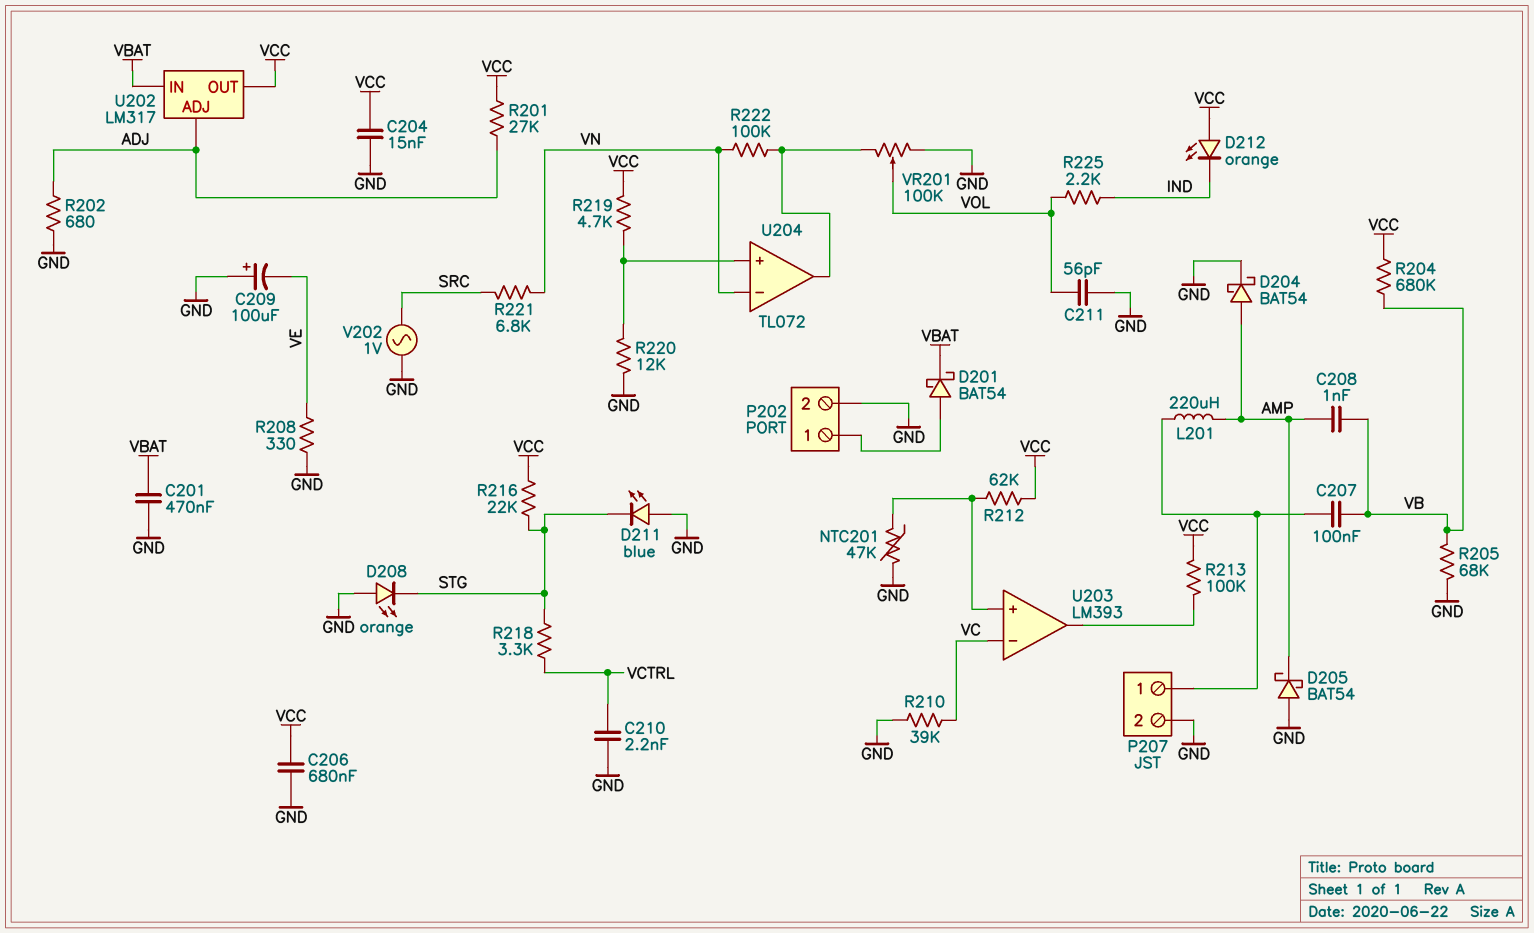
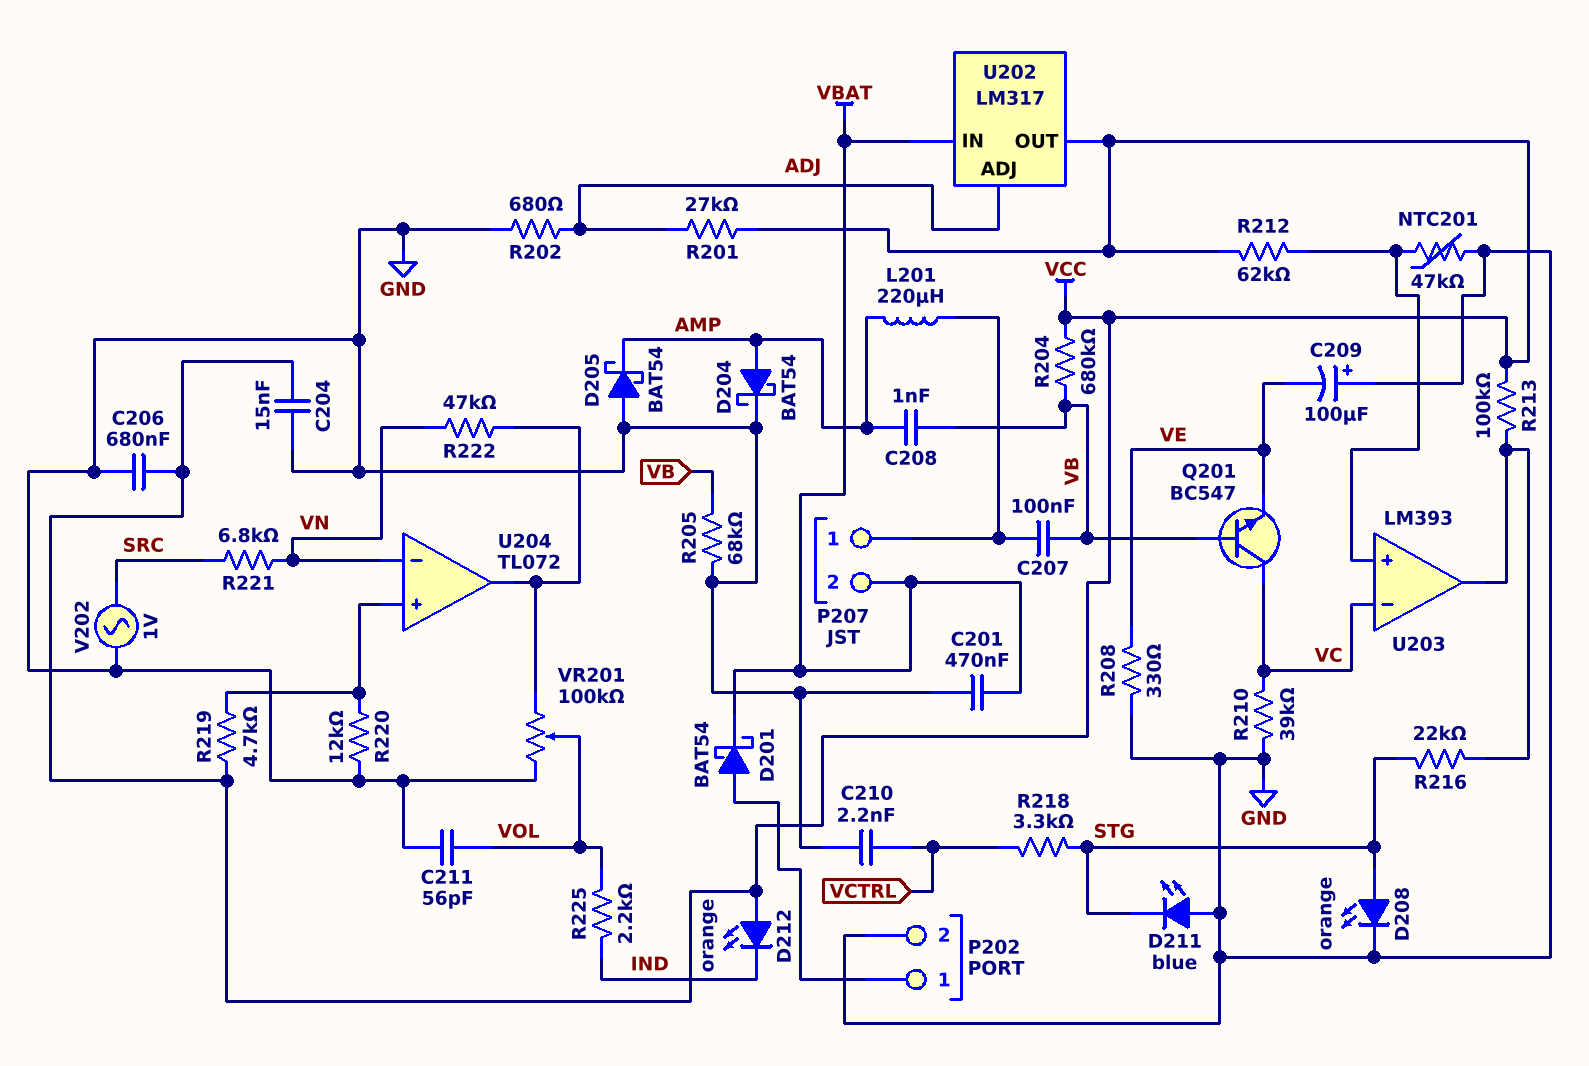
D208: LED orange (A GND, K STG) -> LED orange (A STG, K GND)
P207 pin 2: GND -> VBAT
Q201: none -> NPN BC547 (B VB, C VC, E VE)
R216: 22k (STG, VCC) -> 22k (STG, U203/out)
R222: 100k (U204/out, VN) -> 47k (U204/out, VN)

